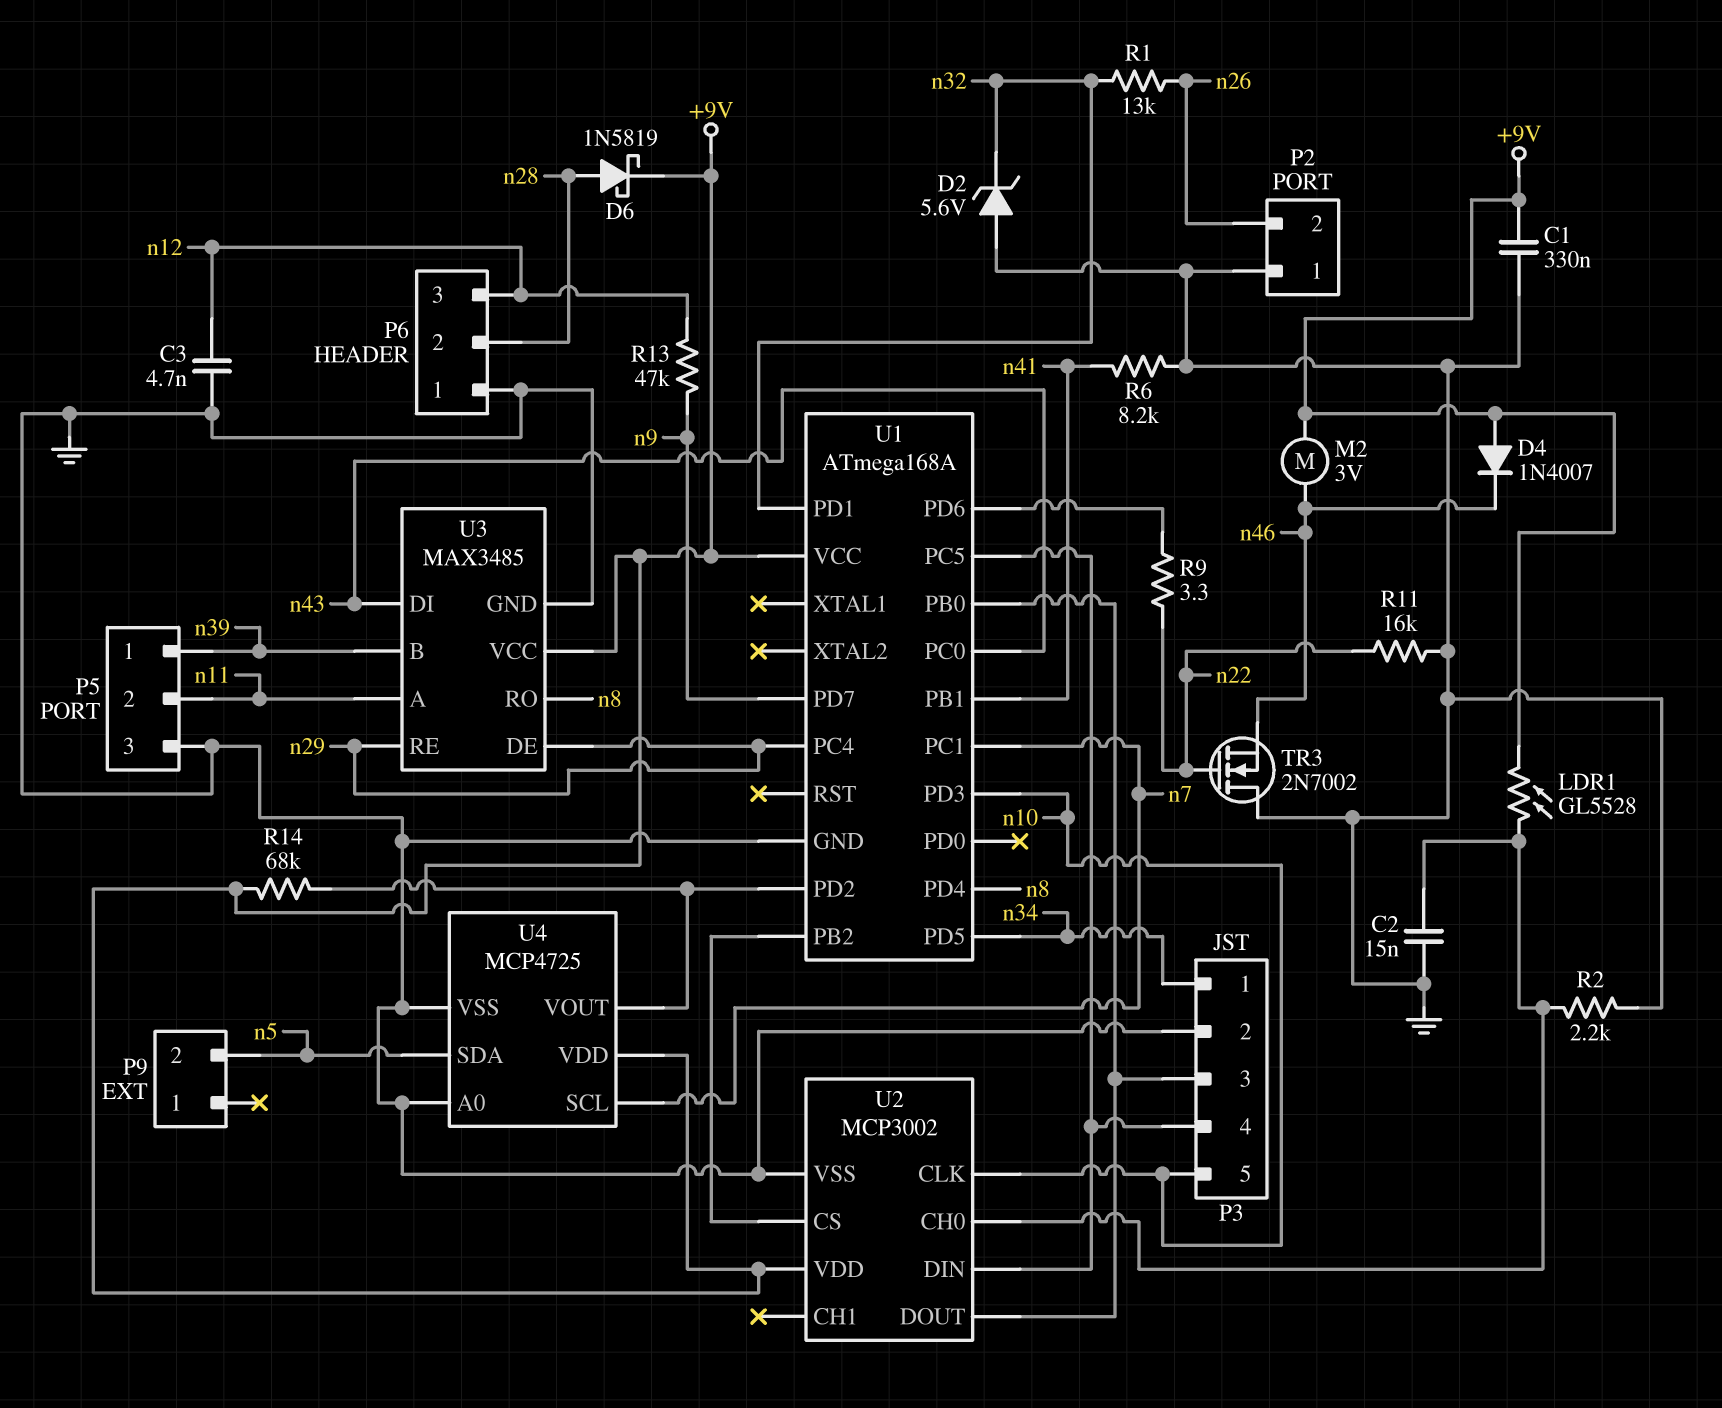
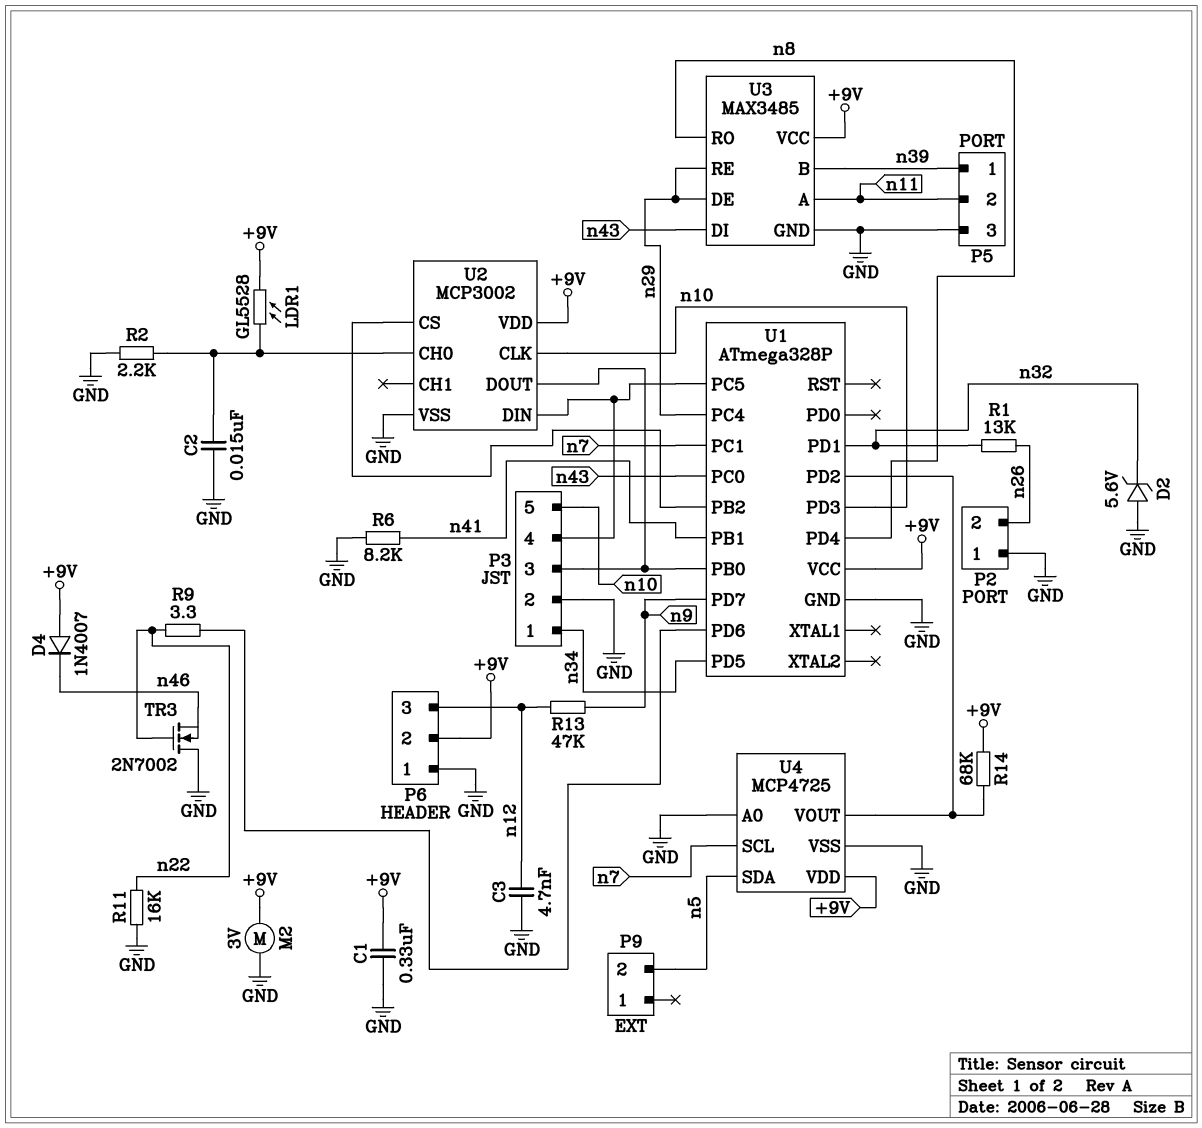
D6: schottky 1N5819 (A n28, K +9V) -> none
M2: motor 3V (+9V, n46) -> motor 3V (+9V, GND)
P6 pin 2: n28 -> +9V
U1: ATmega168A -> ATmega328P

